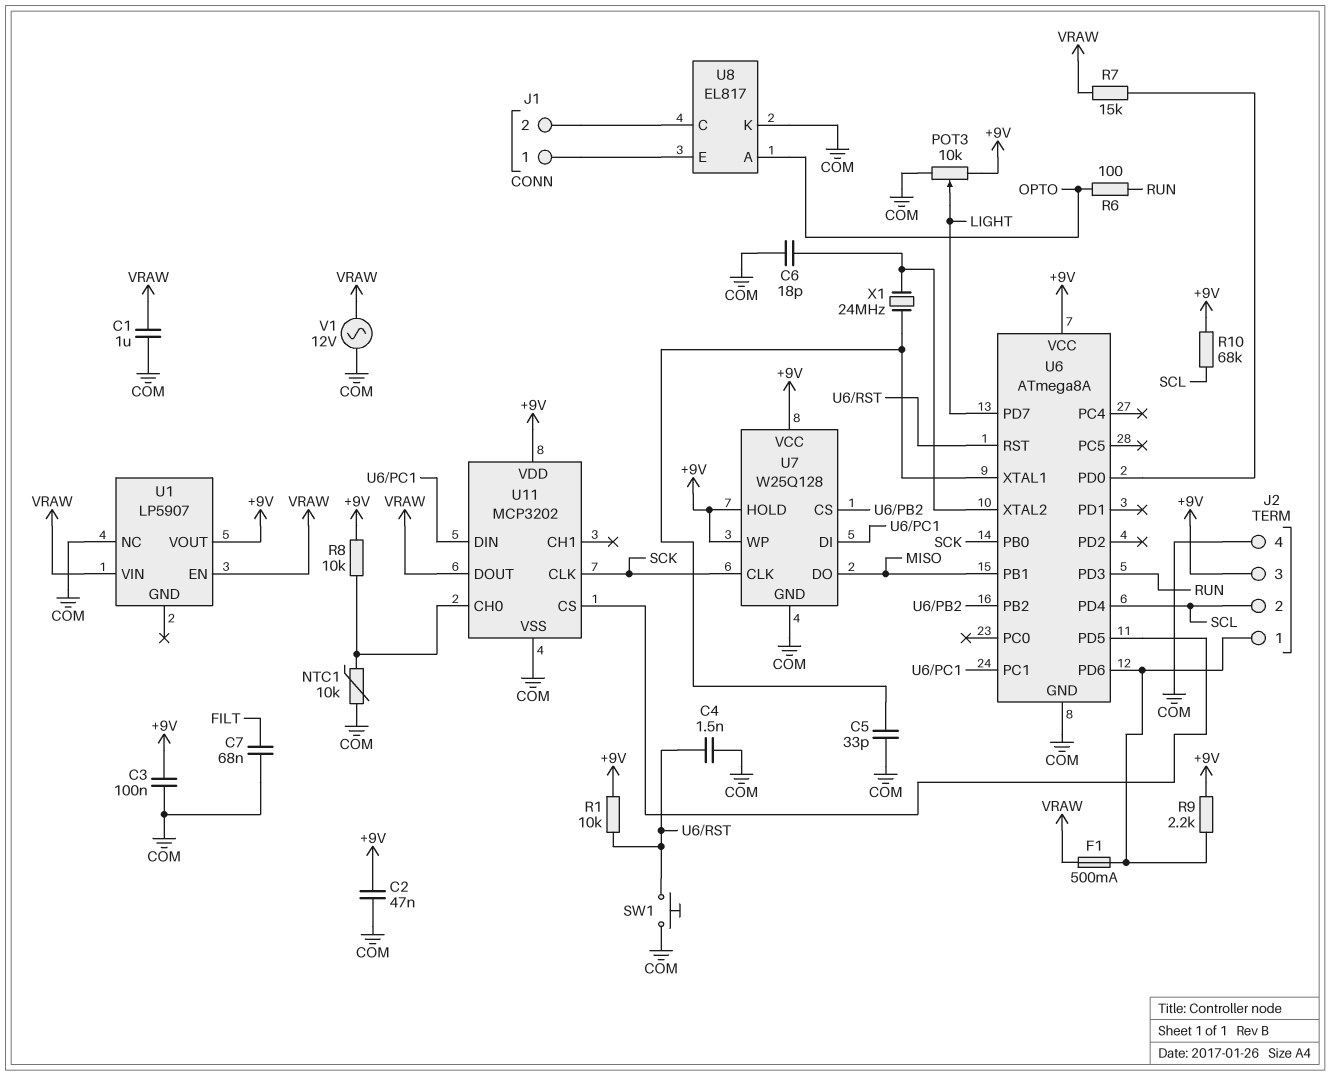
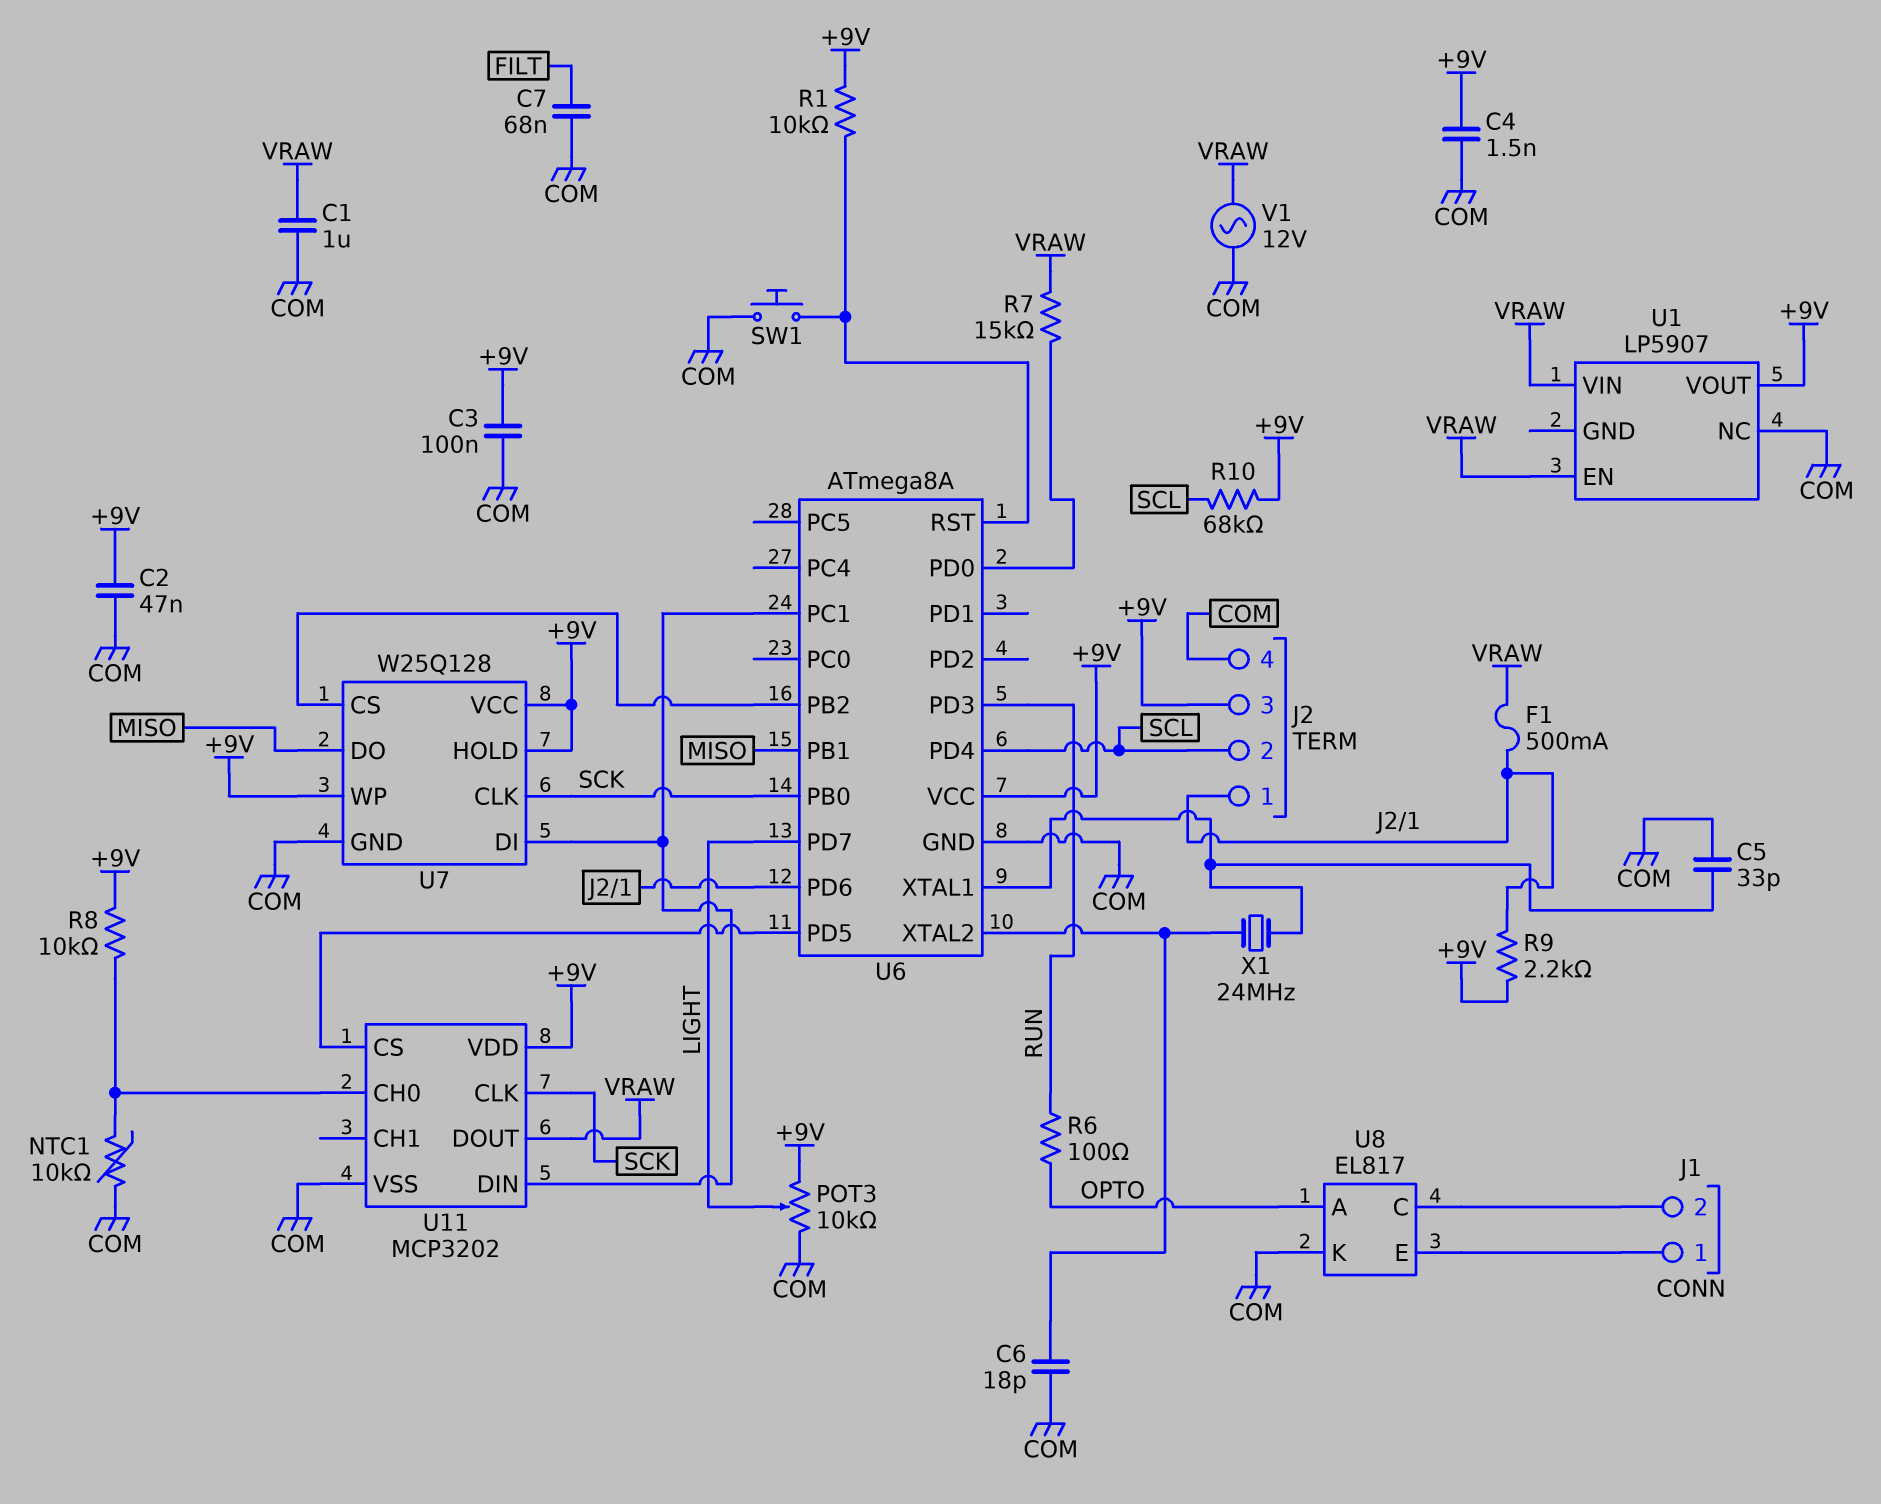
C4: 1.5nF (COM, U6/RST) -> 1.5nF (+9V, COM)

